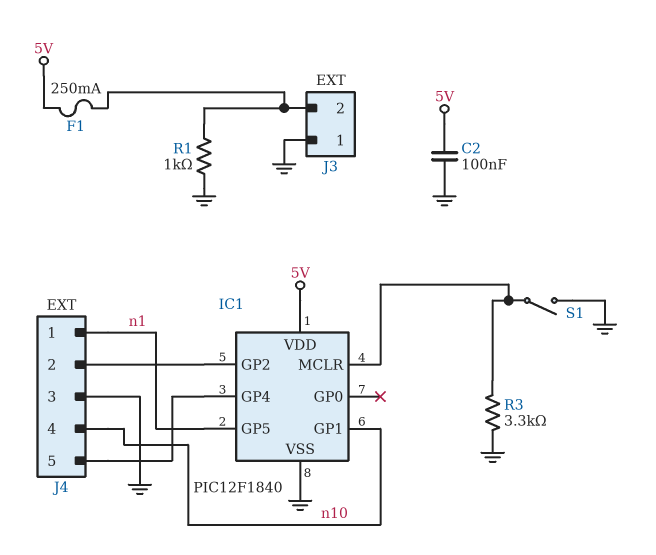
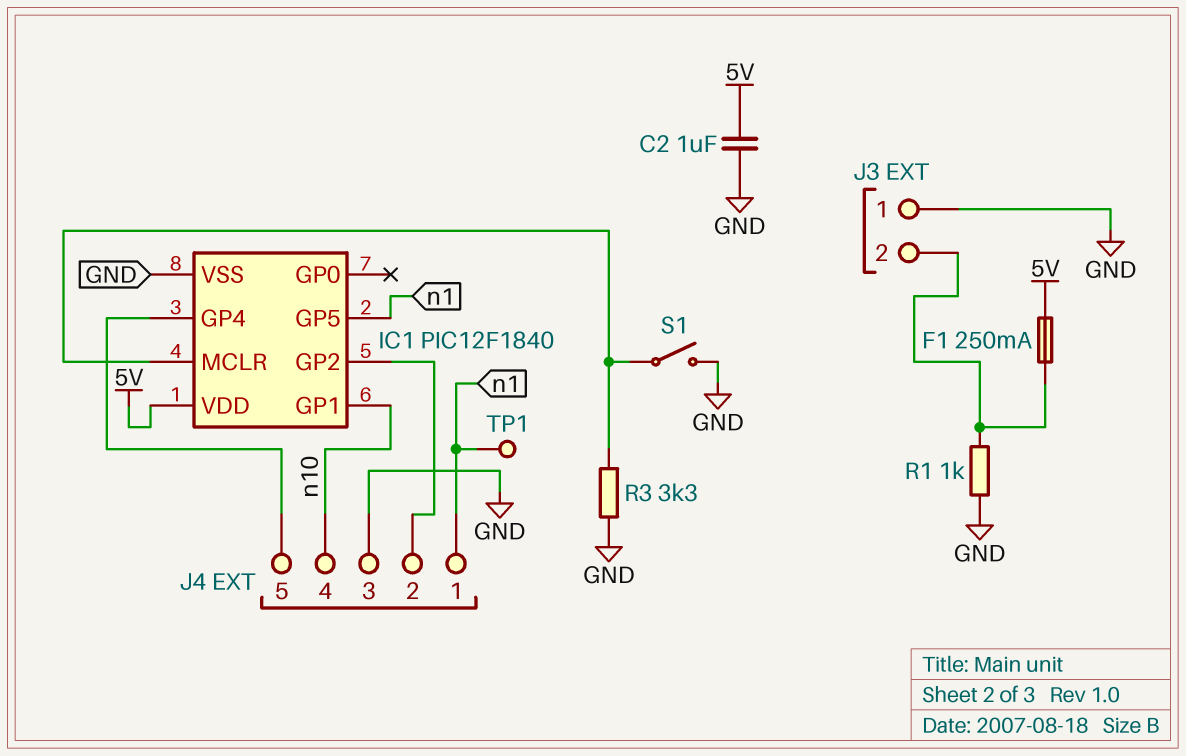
C2: 100nF (5V, GND) -> 1uF (5V, GND)
TP1: none -> test point (n1)

